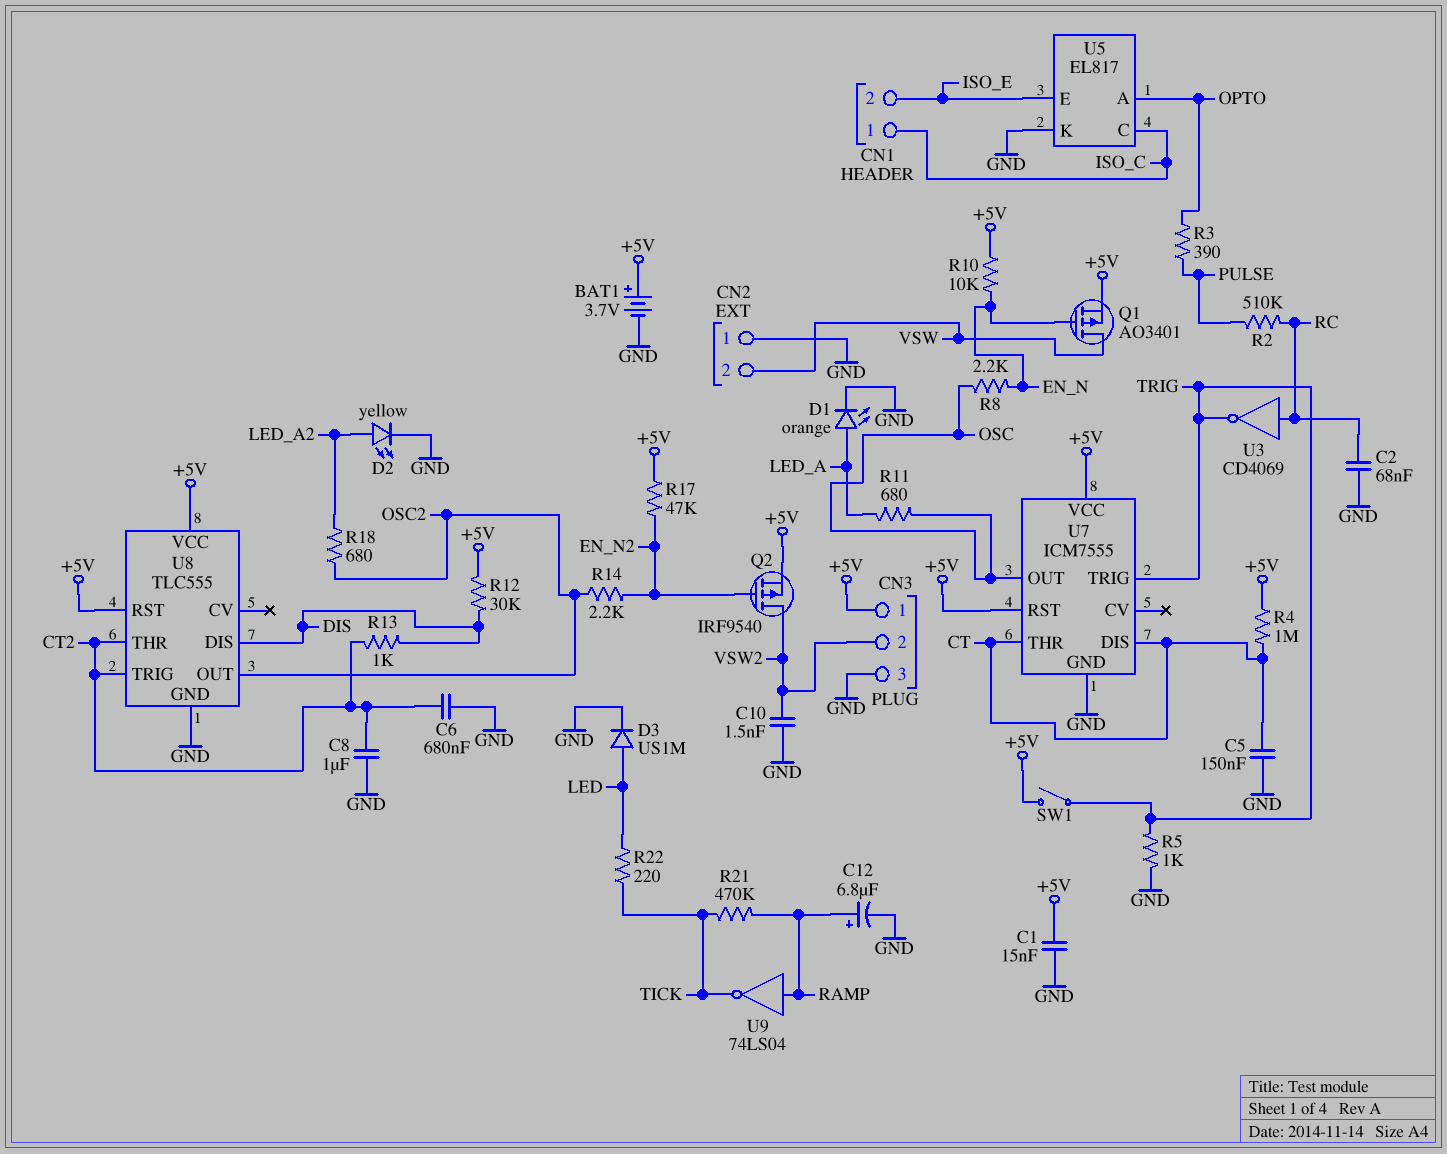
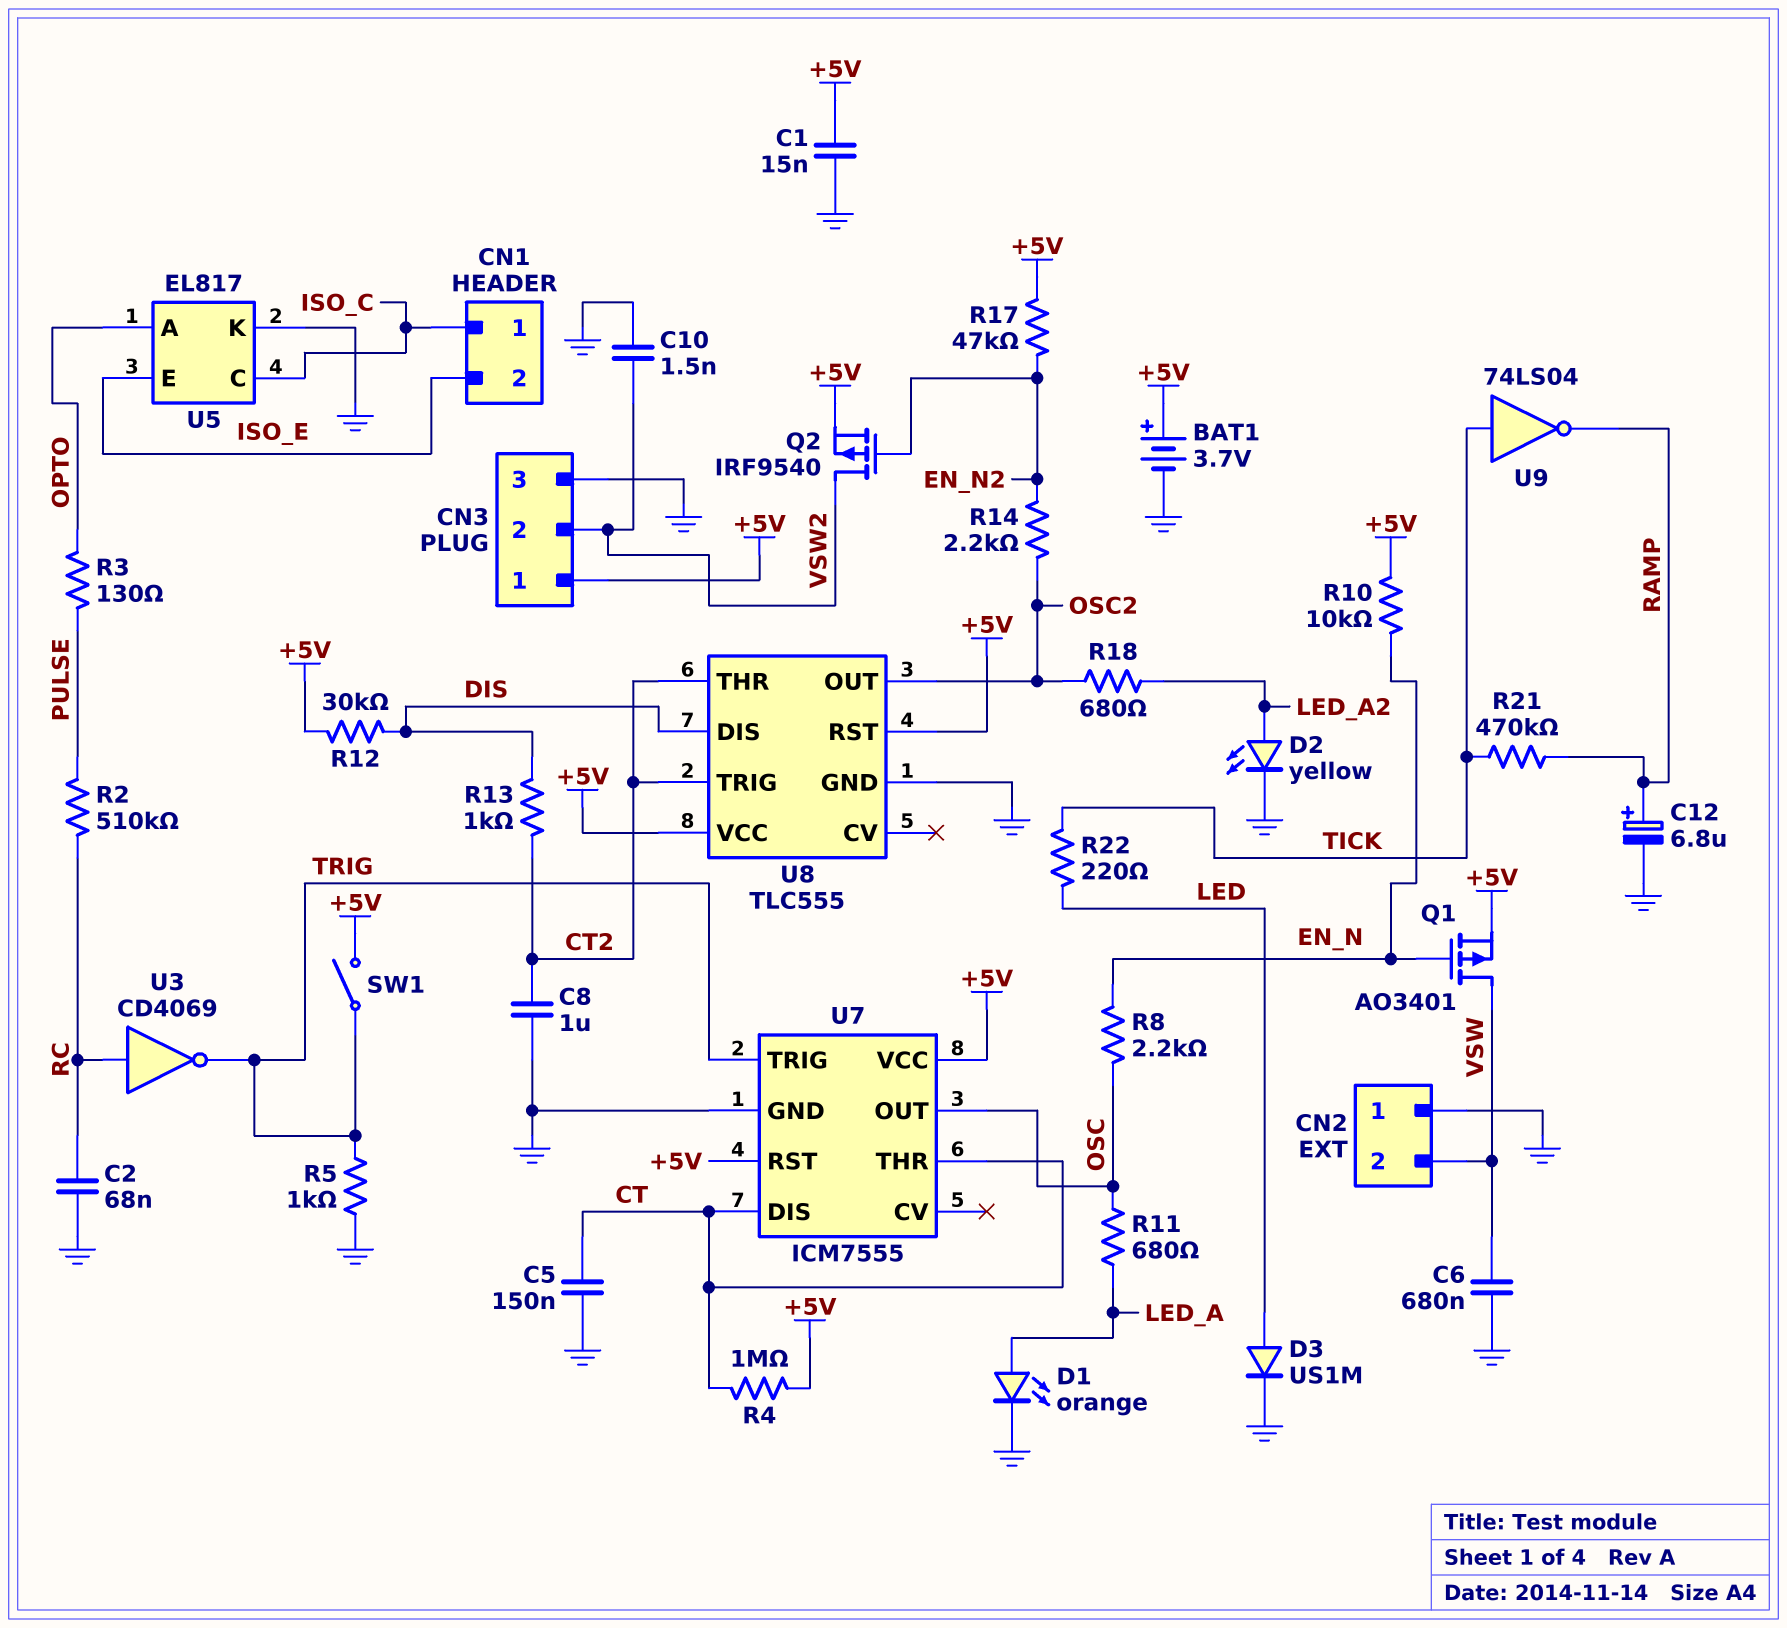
C6: 680nF (CT2, GND) -> 680nF (GND, VSW)
R3: 390 (OPTO, PULSE) -> 130 (OPTO, PULSE)
U9: NOT 74LS04 (in RAMP, out TICK) -> NOT 74LS04 (in TICK, out RAMP)

